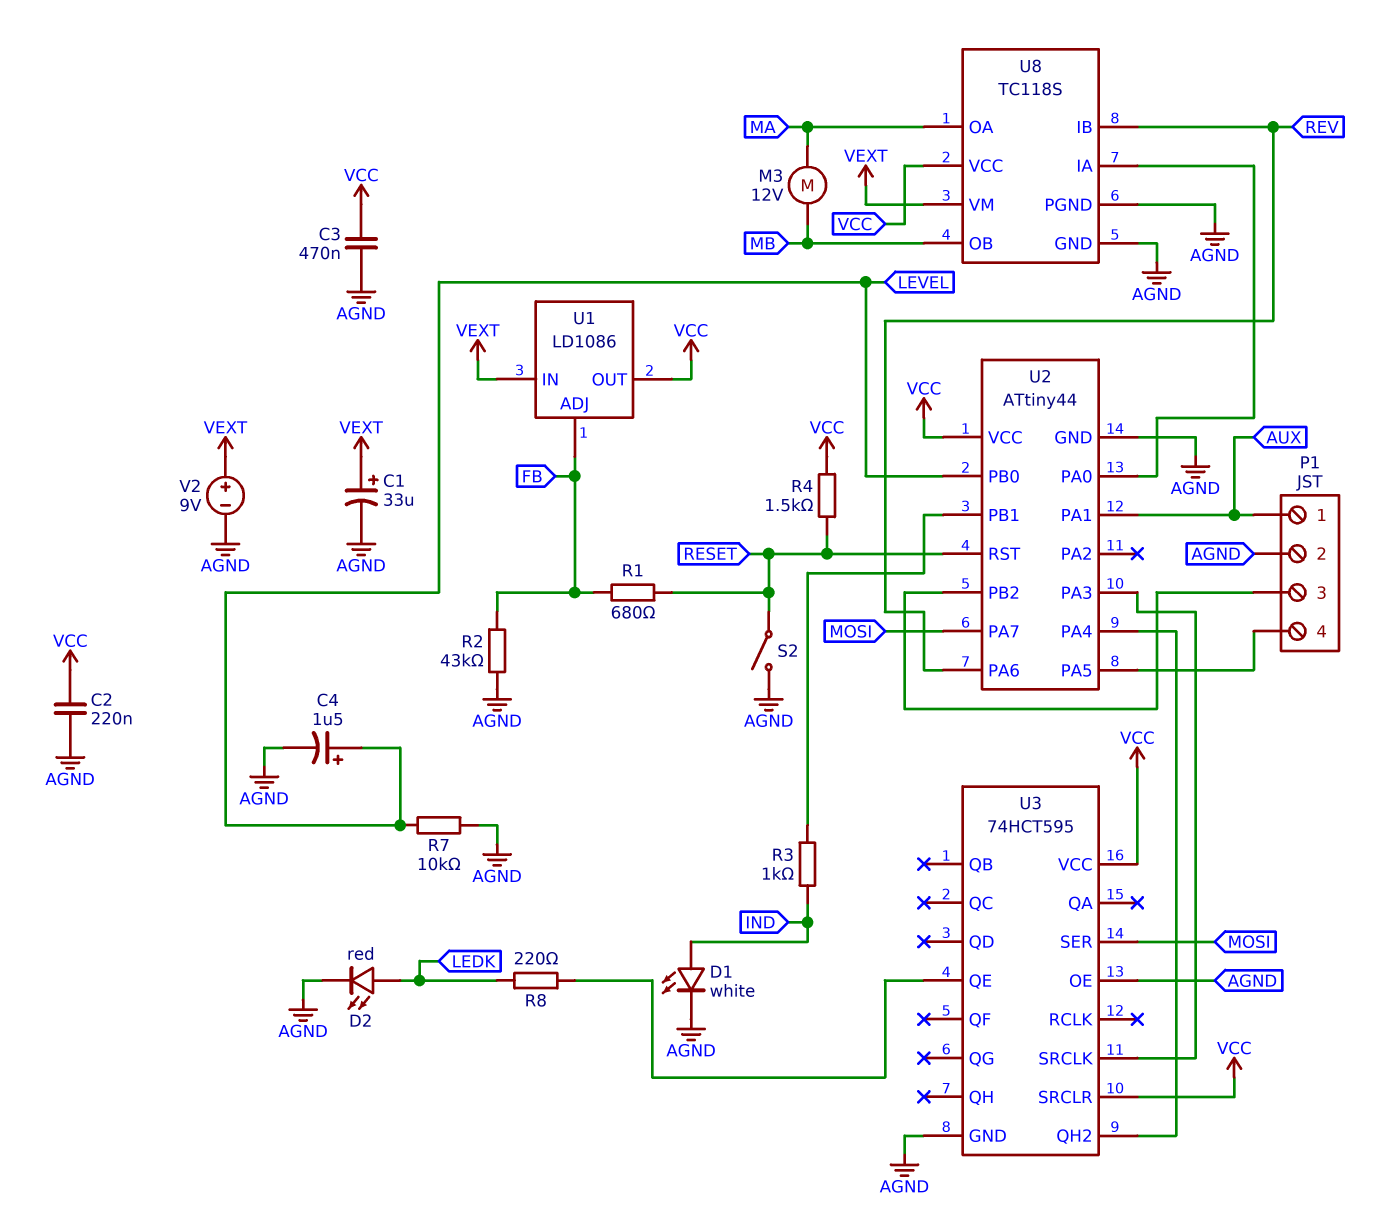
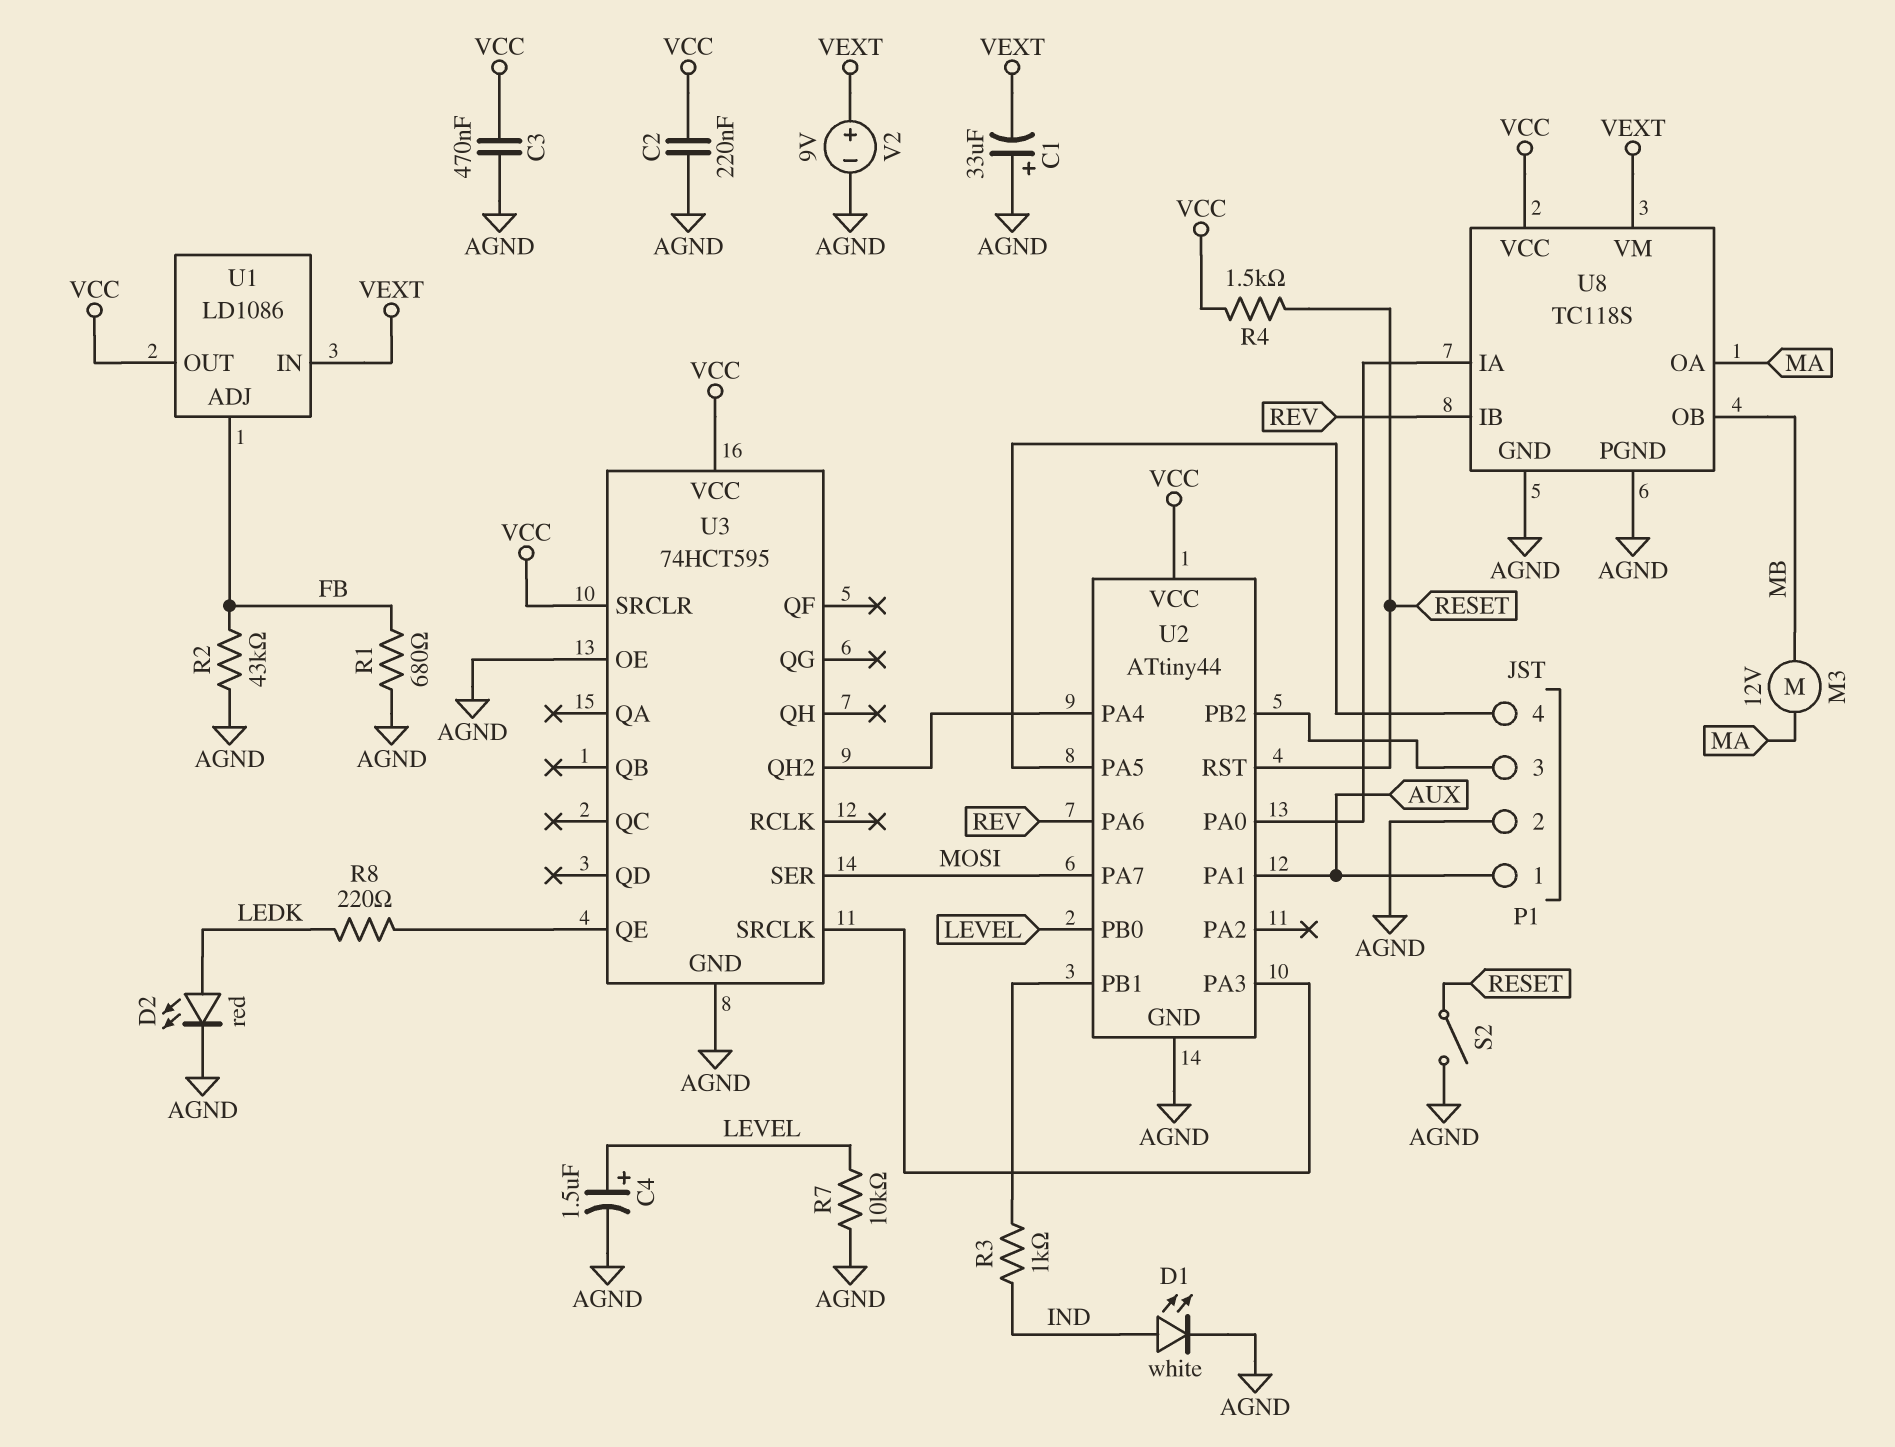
C1: 33uF (plus VEXT, minus AGND) -> 33uF (plus AGND, minus VEXT)
R1: 680 (FB, RESET) -> 680 (AGND, FB)

